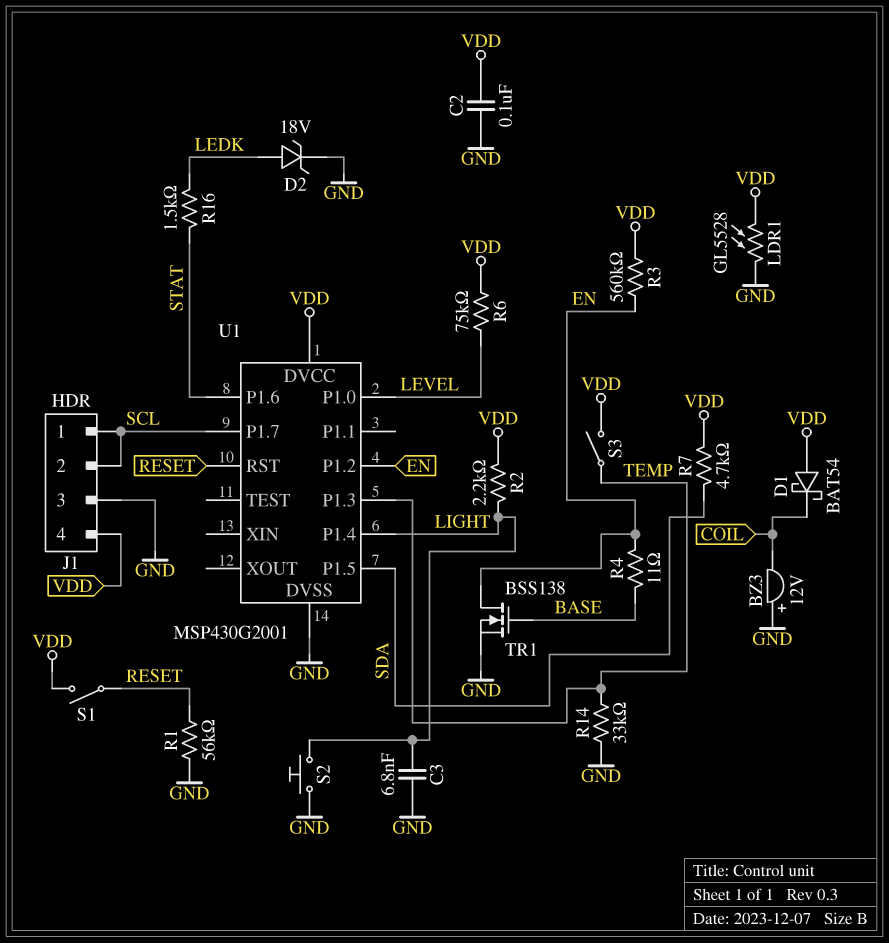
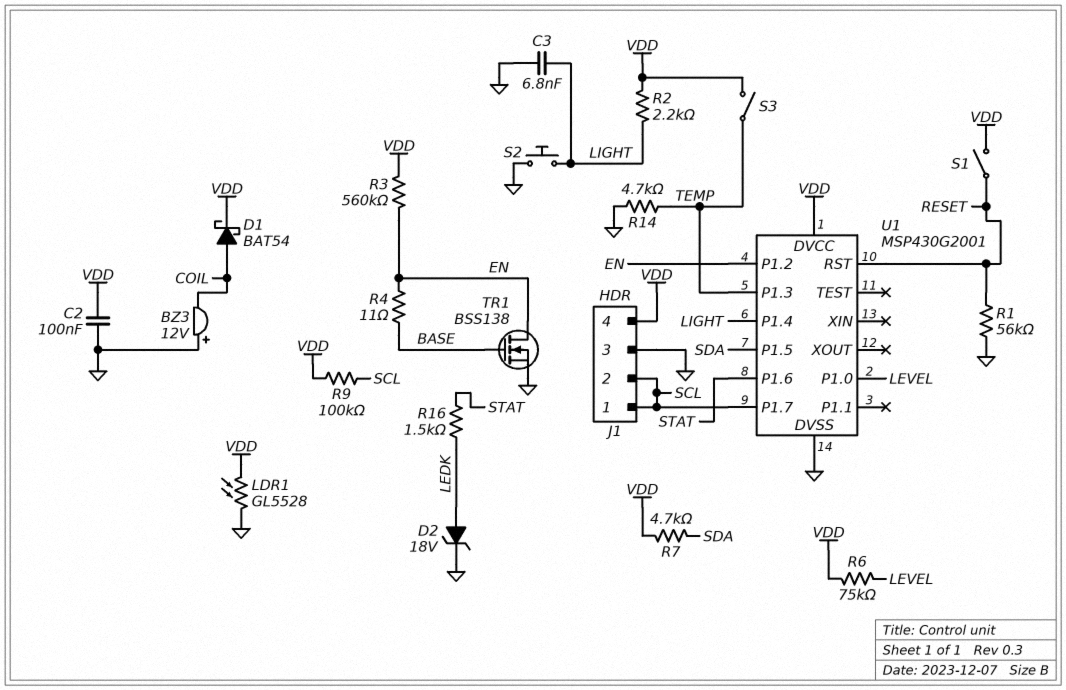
D1: schottky BAT54 (A VDD, K COIL) -> schottky BAT54 (A COIL, K VDD)
R9: none -> 100k (SCL, VDD)
R14: 33k (GND, TEMP) -> 4.7k (GND, TEMP)

